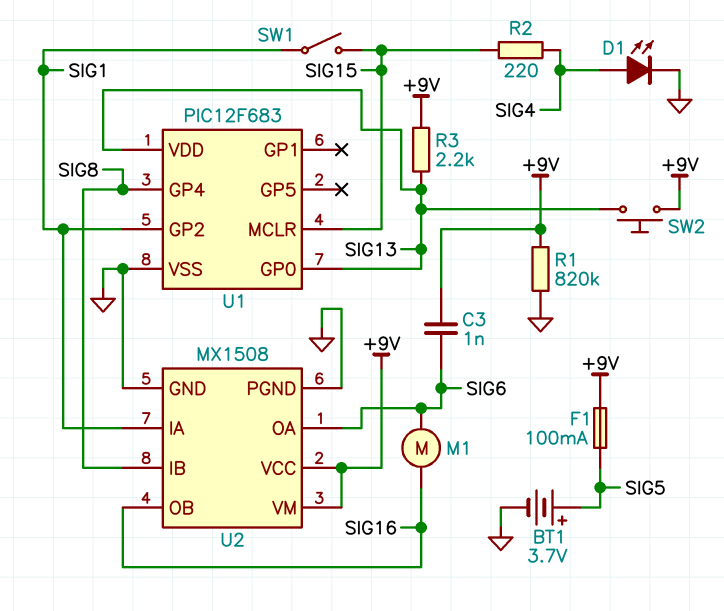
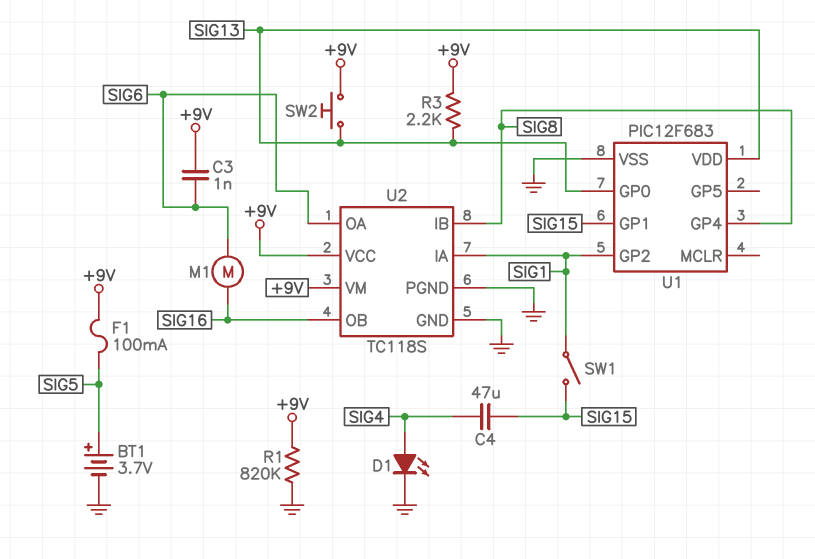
C4: none -> 47uF (SIG4, SIG15)
R2: 220 (SIG4, SIG15) -> none
U1 pin GP1: none -> SIG15
U1 pin MCLR: SIG15 -> none
U2: MX1508 -> TC118S

